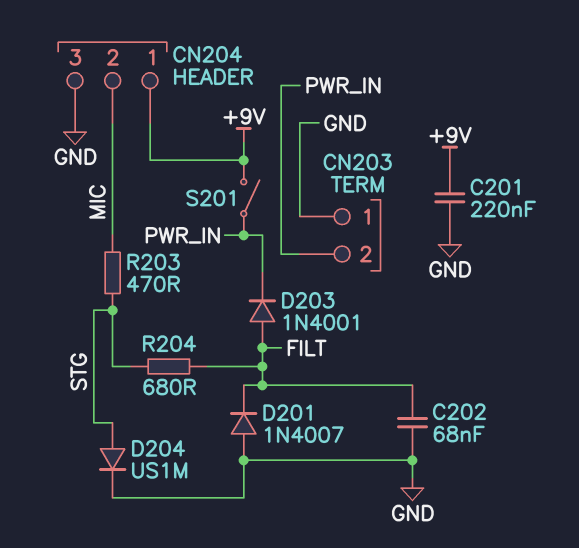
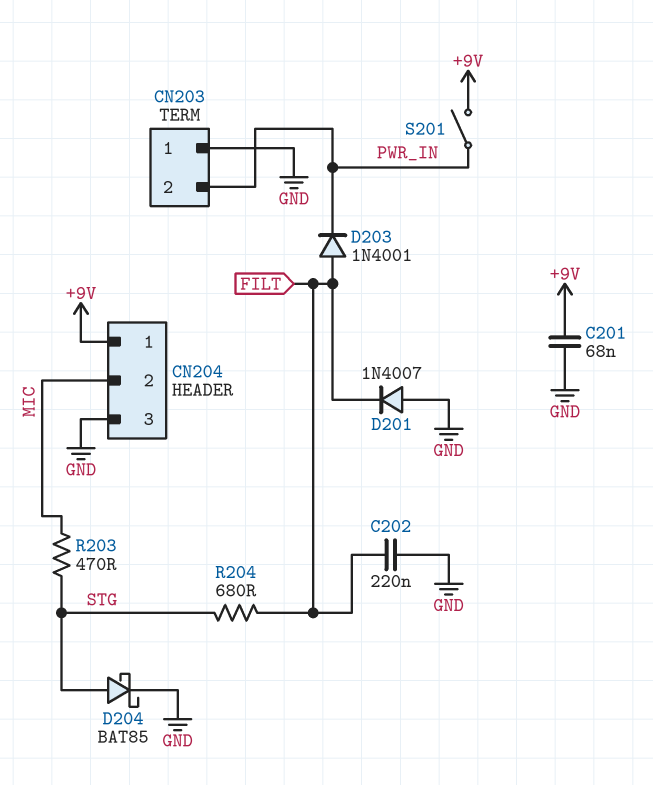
C201: 220nF (+9V, GND) -> 68nF (+9V, GND)
C202: 68nF (FILT, GND) -> 220nF (FILT, GND)
D204: diode US1M (A STG, K GND) -> schottky BAT85 (A STG, K GND)

